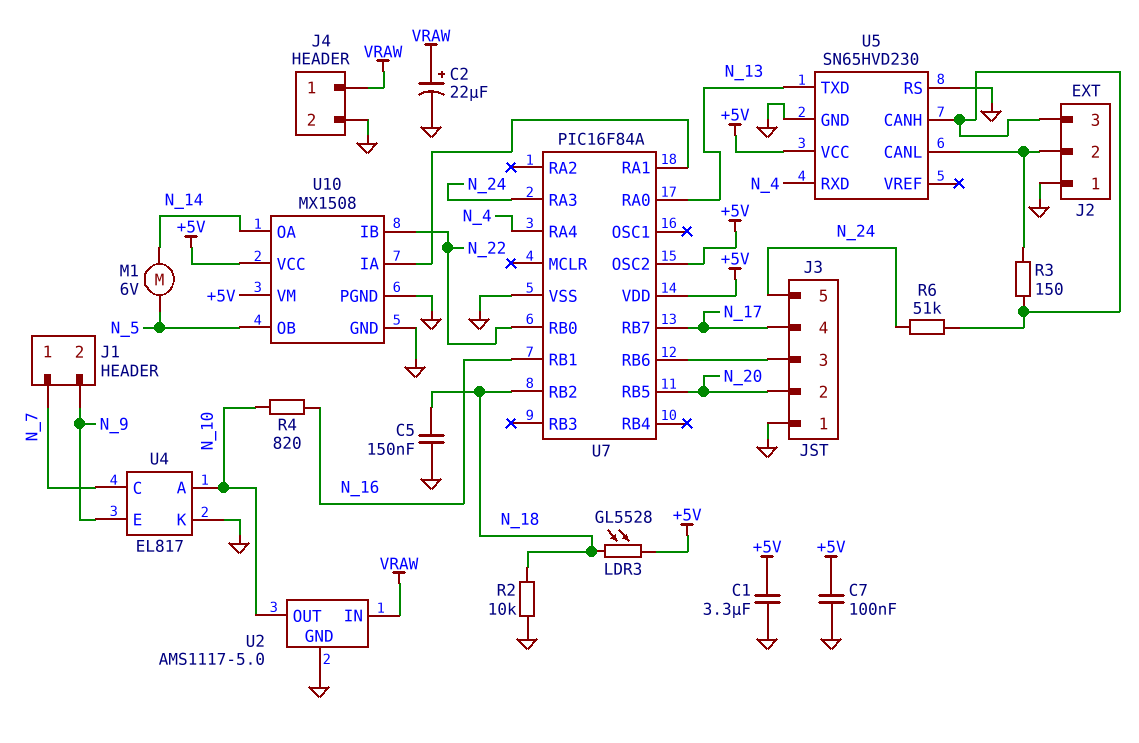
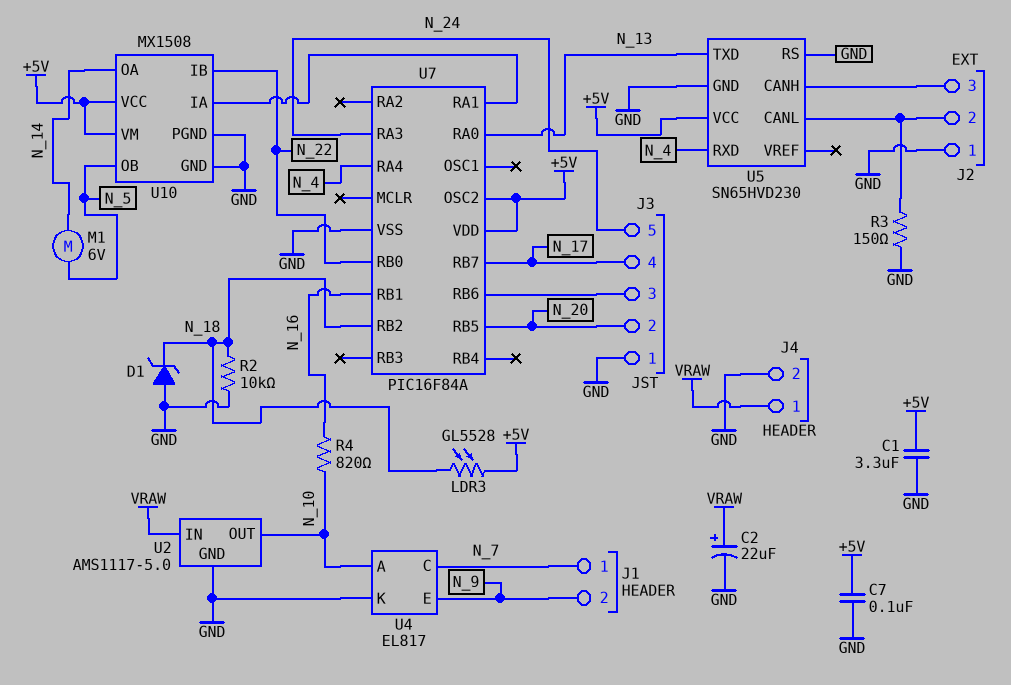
C5: 150nF (GND, N_18) -> none
D1: none -> zener (A GND, K N_18)
R3: 150 (J2/2, J2/3) -> 150 (GND, J2/2)
R6: 51k (J2/3, N_24) -> none

